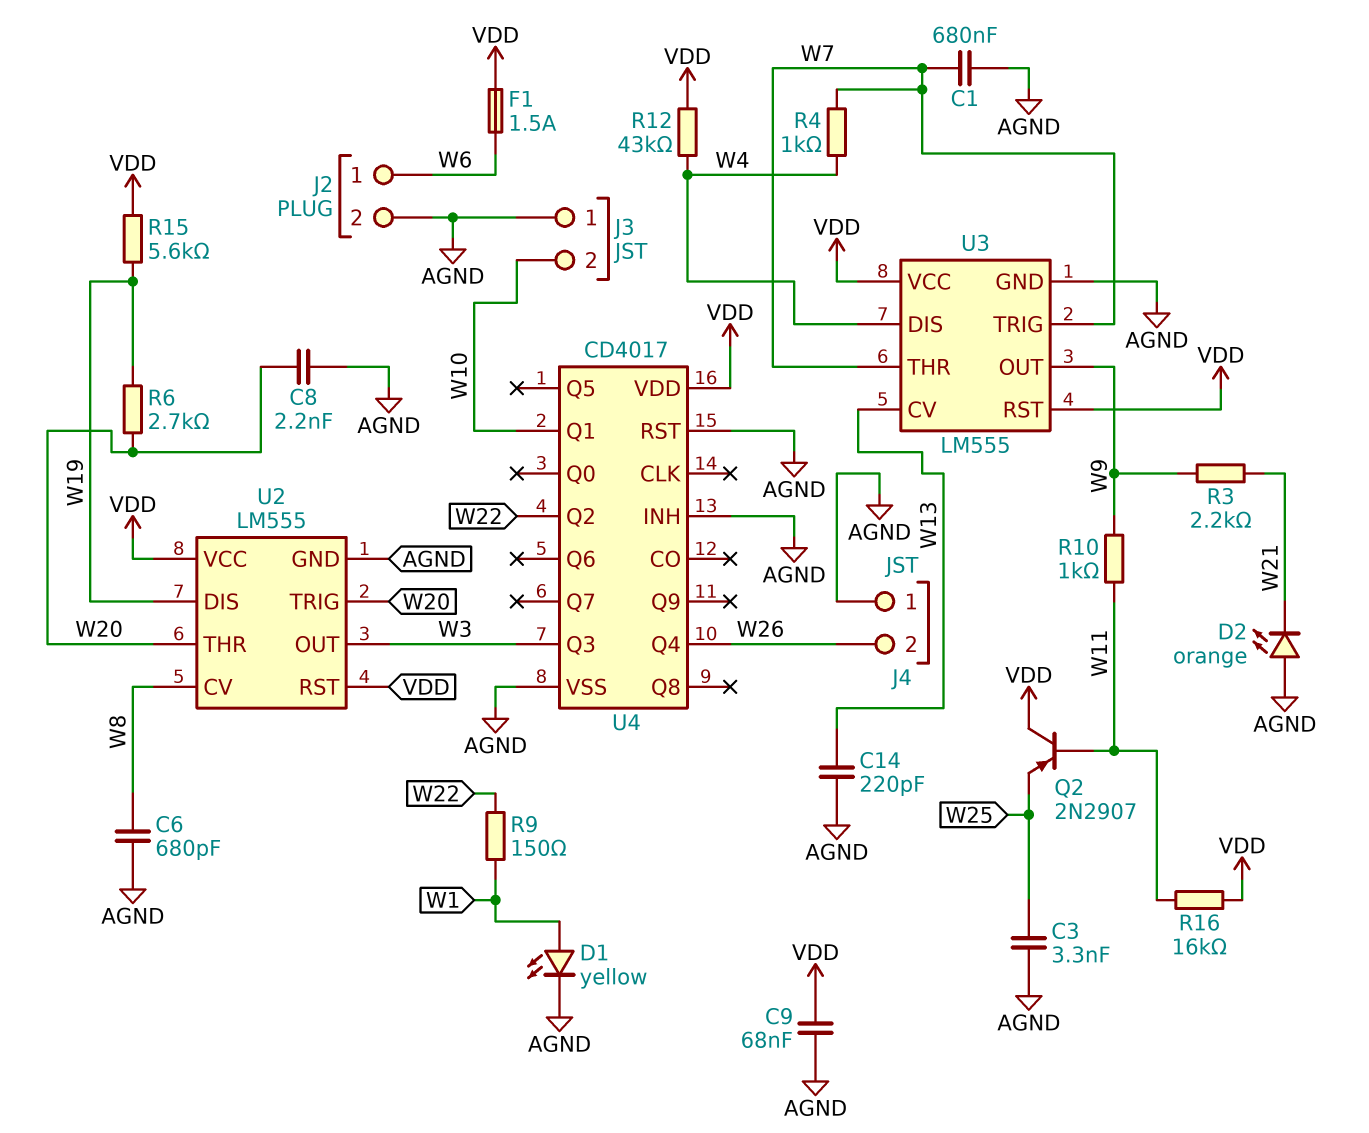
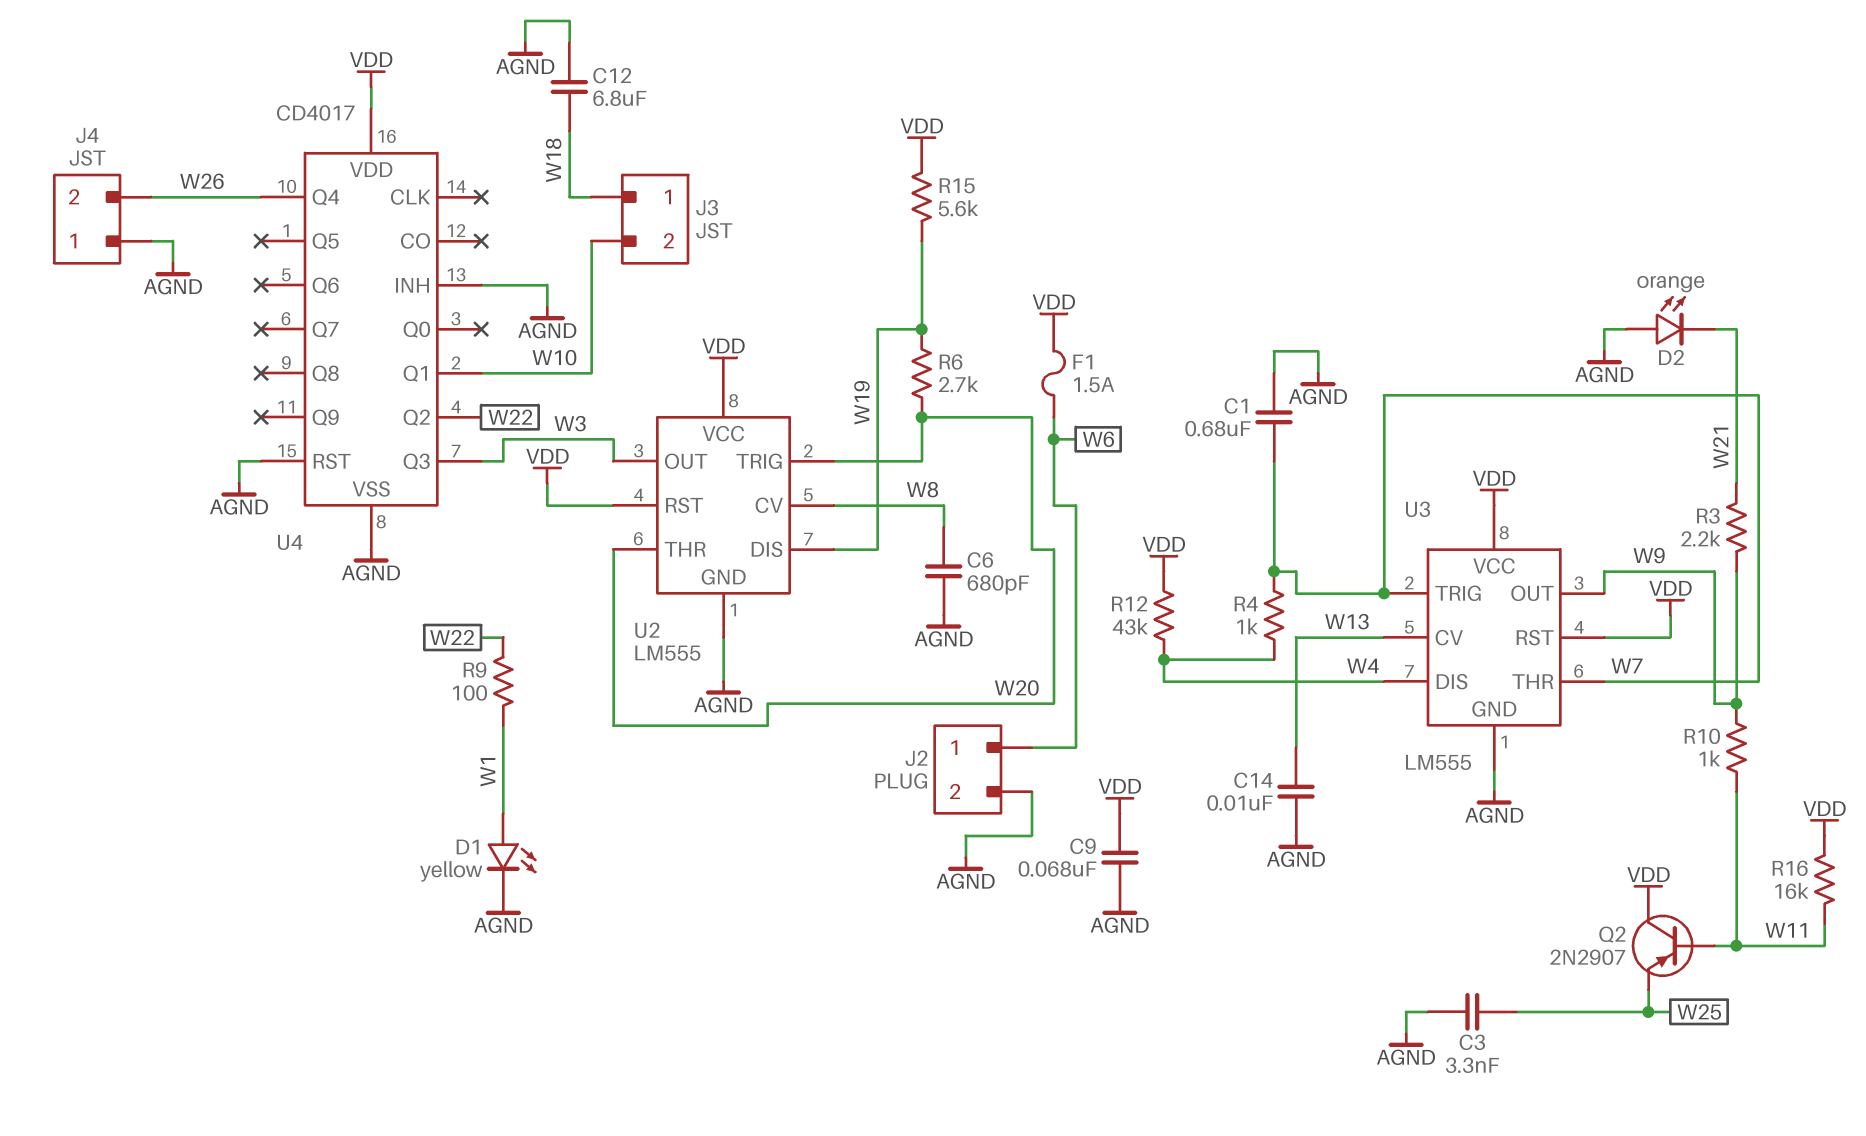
C8: 2.2nF (AGND, W20) -> none
C12: none -> 6.8uF (AGND, W18)
C14: 220pF (AGND, W13) -> 10nF (AGND, W13)
J3 pin 1: AGND -> W18
R9: 150 (W1, W22) -> 100 (W1, W22)

